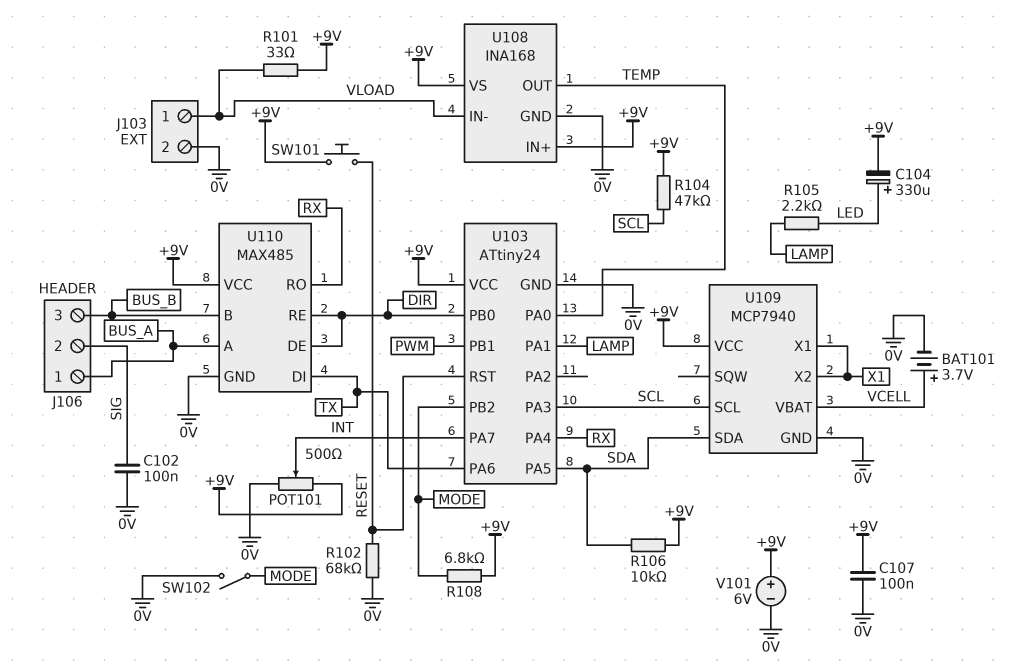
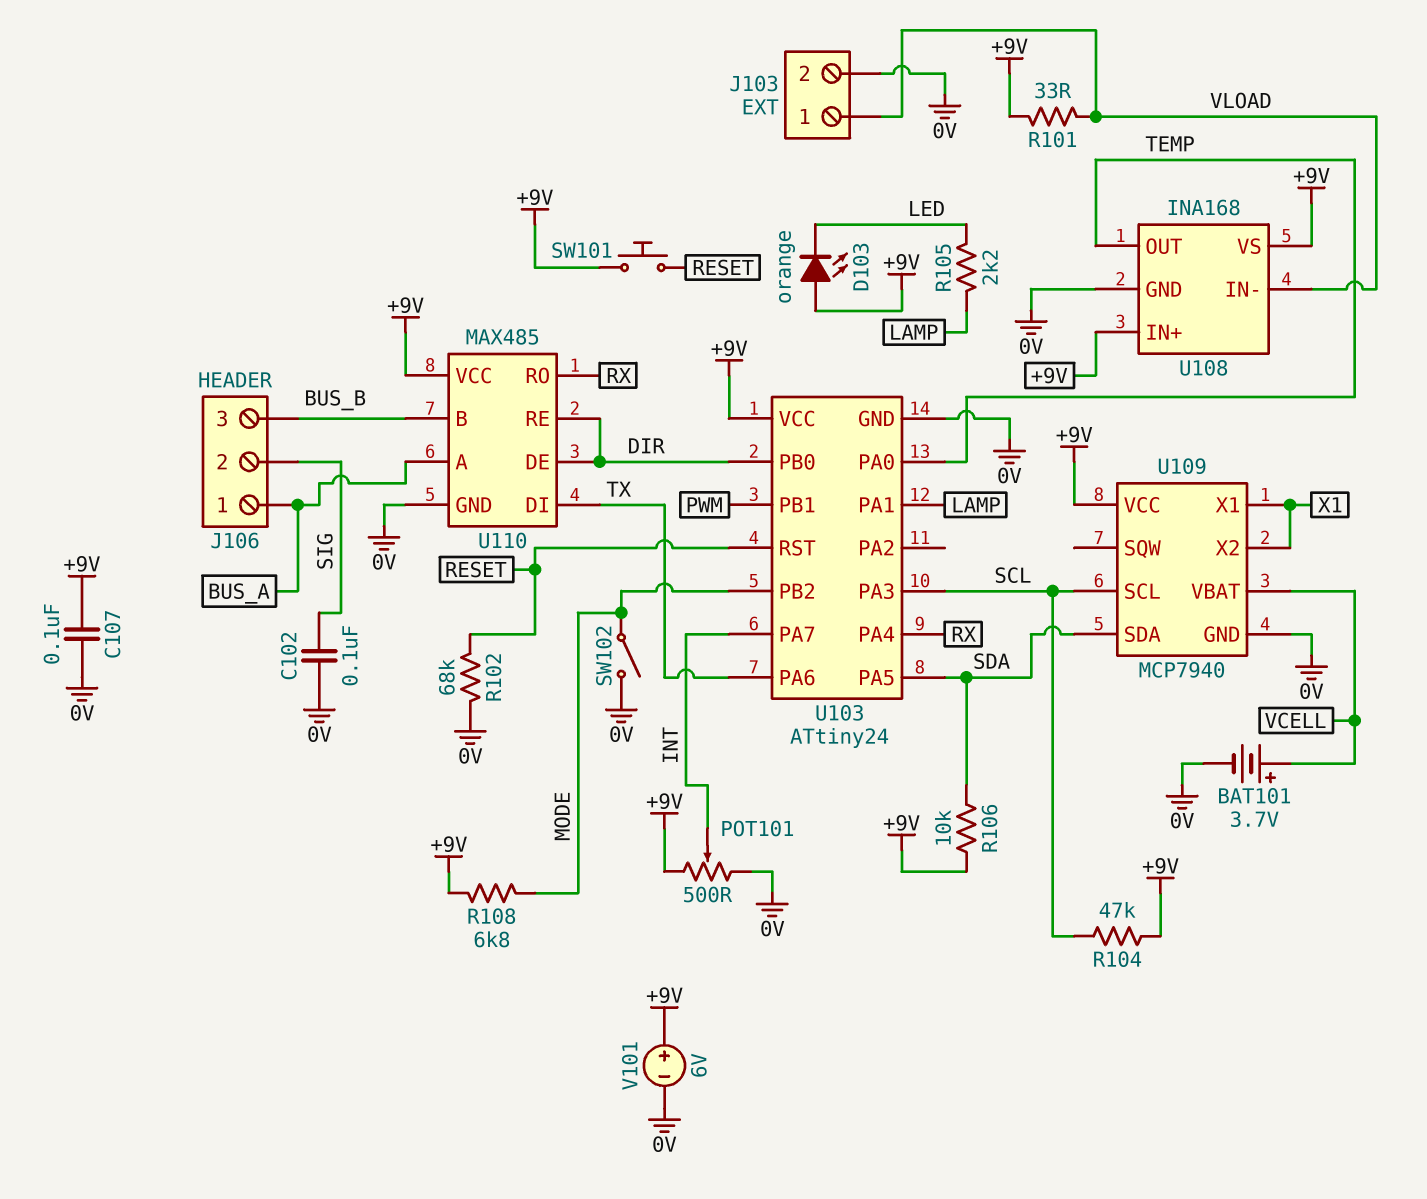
C104: 330uF (plus LED, minus +9V) -> none
D103: none -> LED orange (A +9V, K LED)

